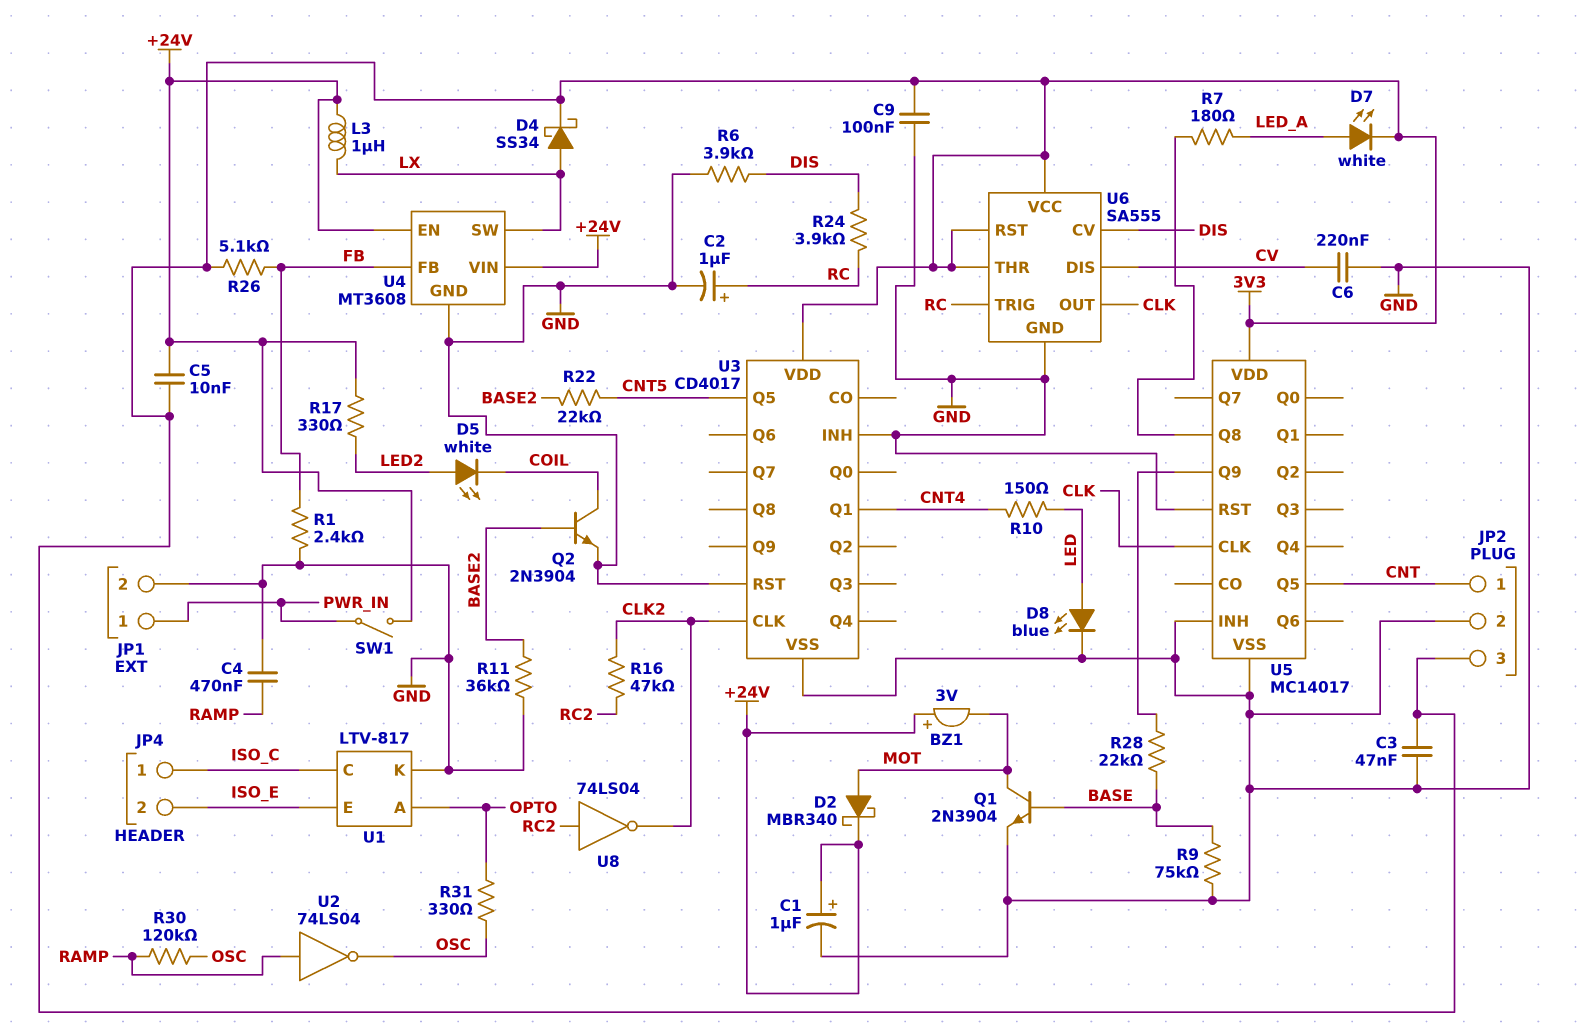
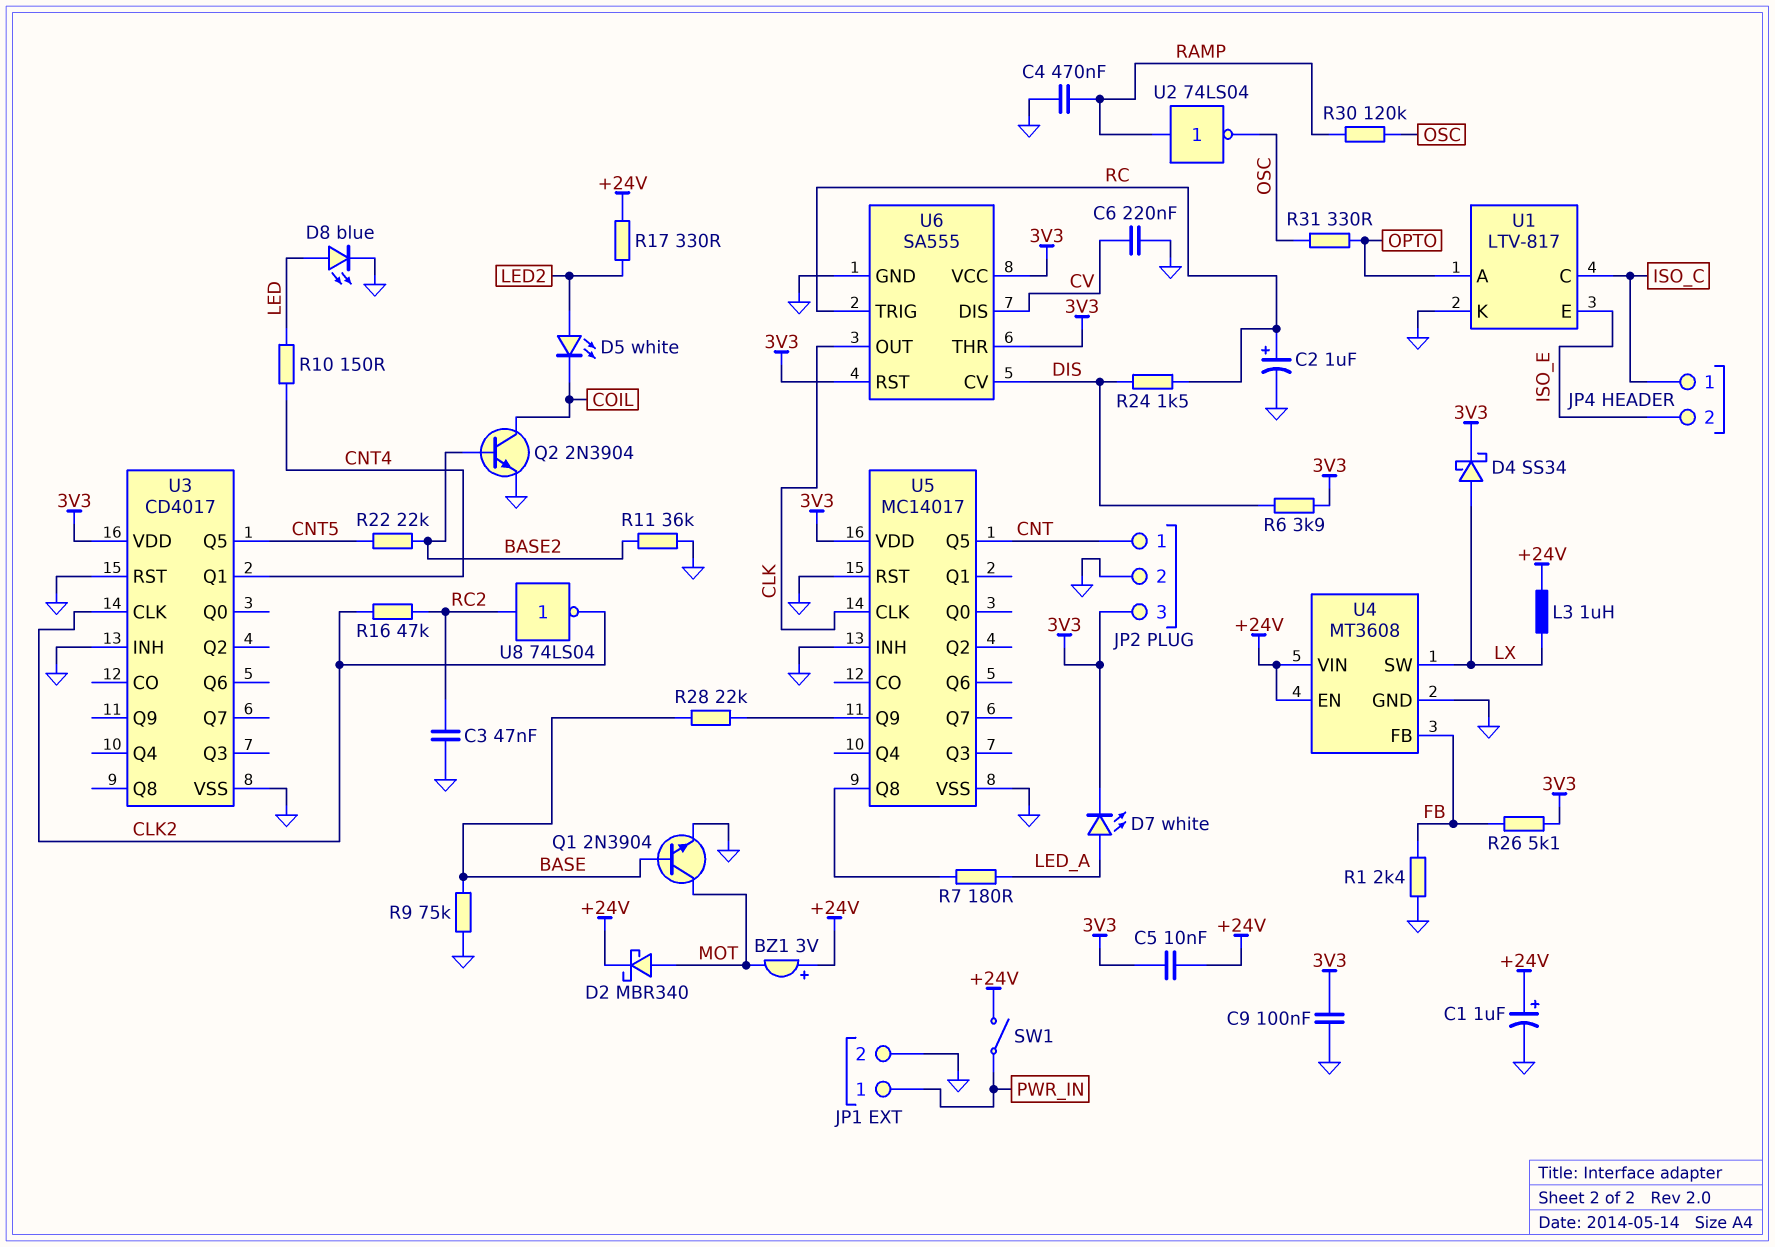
C3: 47nF (3V3, GND) -> 47nF (GND, RC2)
R6: 3.9k (DIS, GND) -> 3.9k (3V3, DIS)
R24: 3.9k (DIS, RC) -> 1.5k (DIS, RC)

